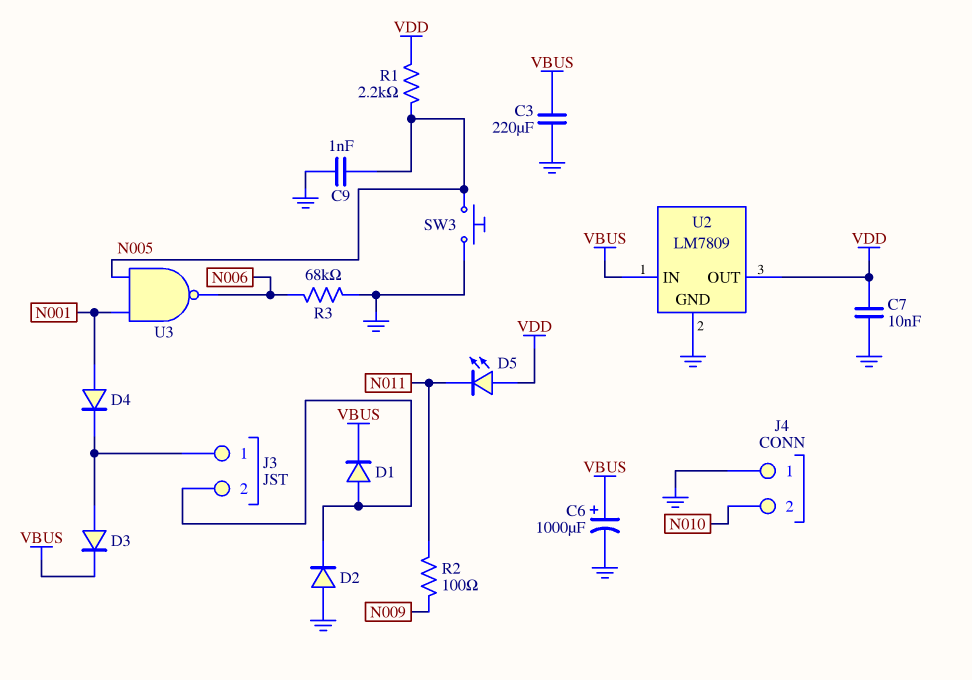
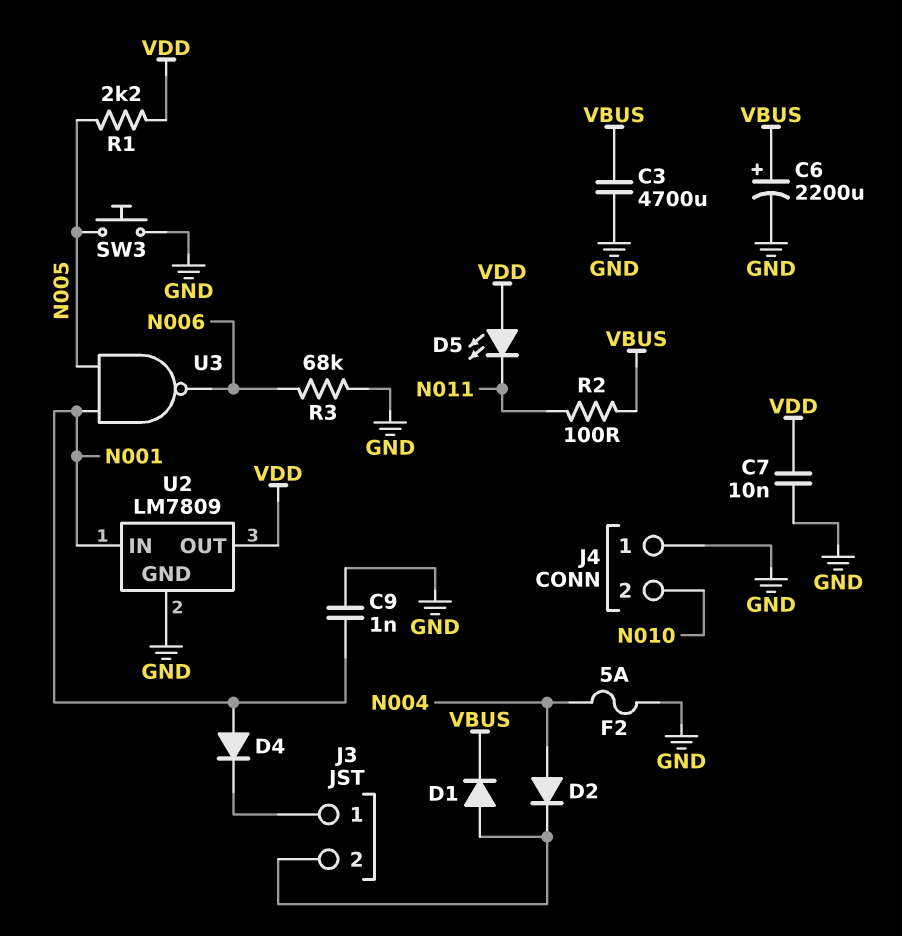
C3: 220uF (GND, VBUS) -> 4700uF (GND, VBUS)
C6: 1000uF (plus VBUS, minus GND) -> 2200uF (plus VBUS, minus GND)
C9: 1nF (GND, N005) -> 1nF (GND, N001)
D2: diode (A GND, K J3/2) -> diode (A N004, K J3/2)
D3: diode (A J3/1, K VBUS) -> none
F2: none -> 5A (GND, N004)
R2: 100 (N009, N011) -> 100 (N011, VBUS)
U2 pin IN: VBUS -> N001

